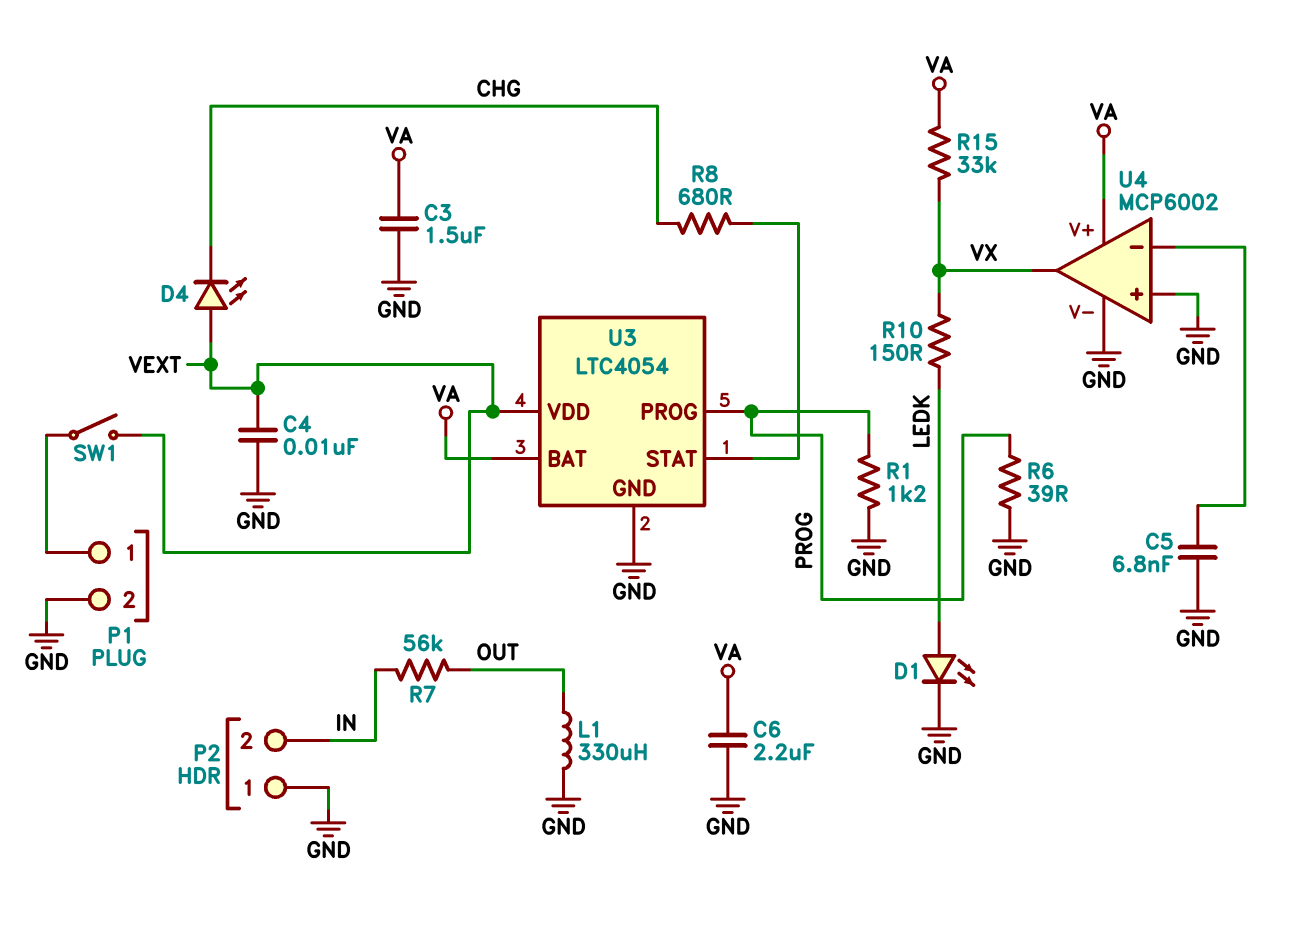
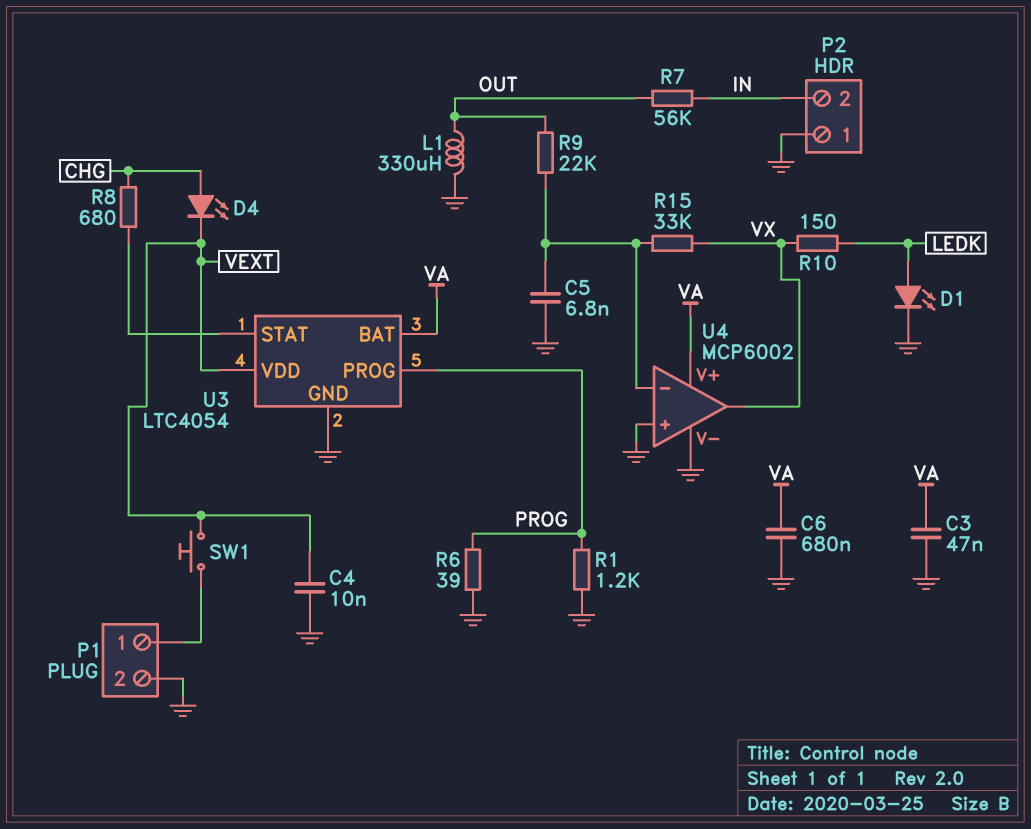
C3: 1.5uF (GND, VA) -> 47nF (GND, VA)
C6: 2.2uF (GND, VA) -> 680nF (GND, VA)
D4: LED (A VEXT, K CHG) -> LED (A CHG, K VEXT)
R9: none -> 22k (OUT, U4/in-)
R15: 33k (VA, VX) -> 33k (U4/in-, VX)
SW1: switch (P1/1, VEXT) -> button (P1/1, VEXT)

